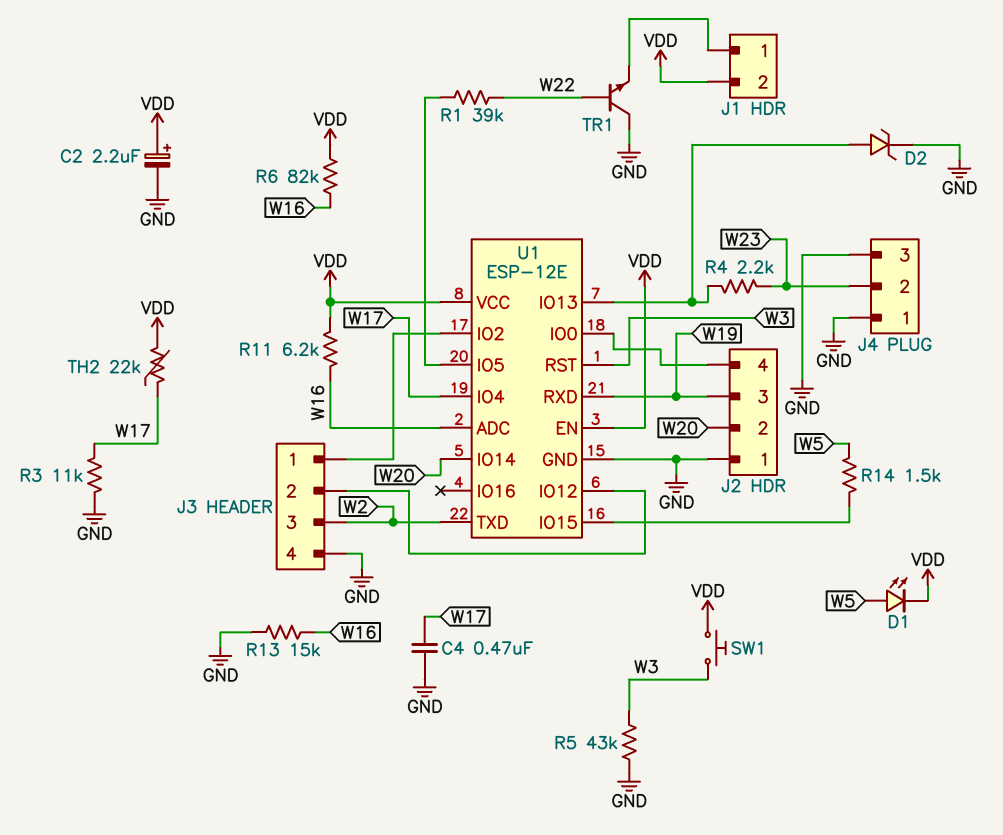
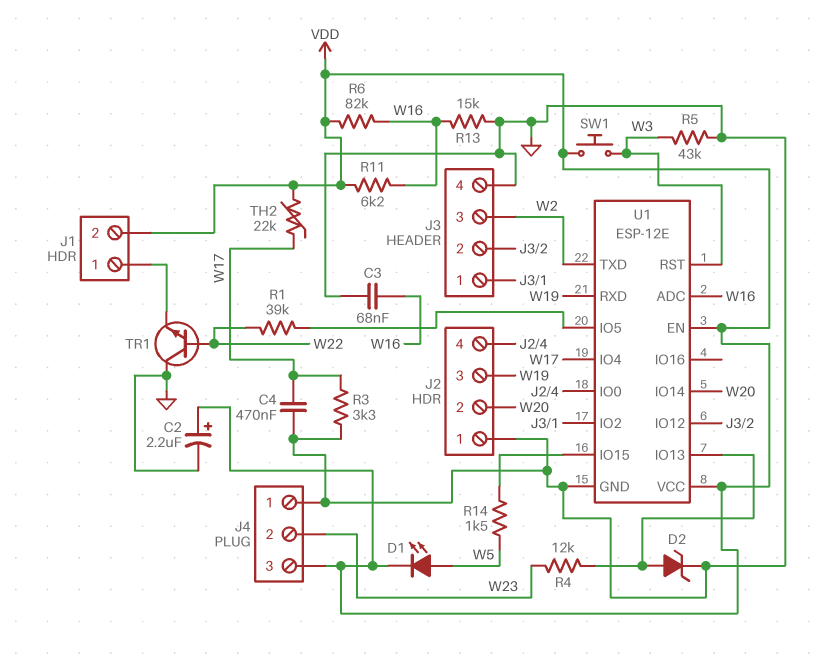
C3: none -> 68nF (GND, W16)
J4 pin 3: GND -> VDD
R3: 11k (GND, W17) -> 3.3k (GND, W17)
R4: 2.2k (U1/IO13, W23) -> 12k (U1/IO13, W23)

